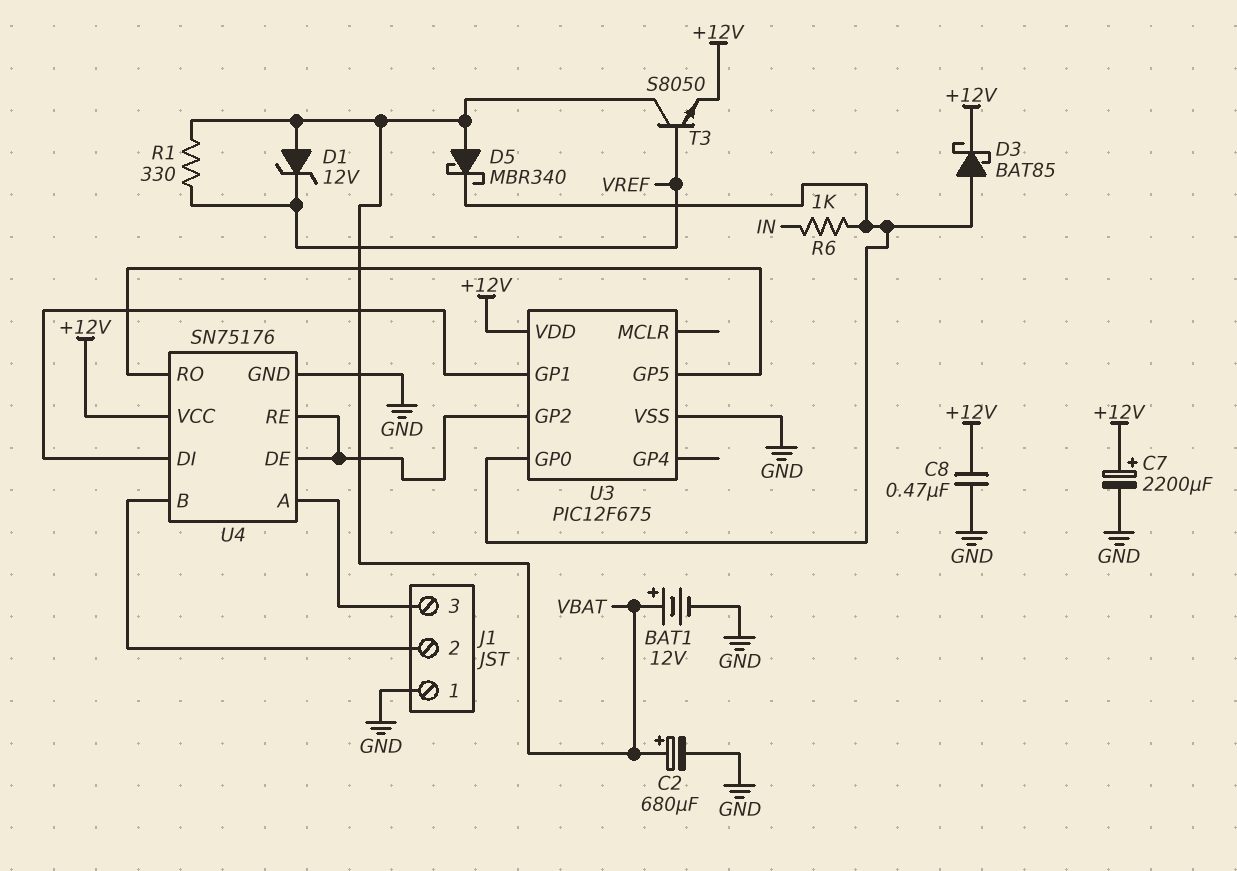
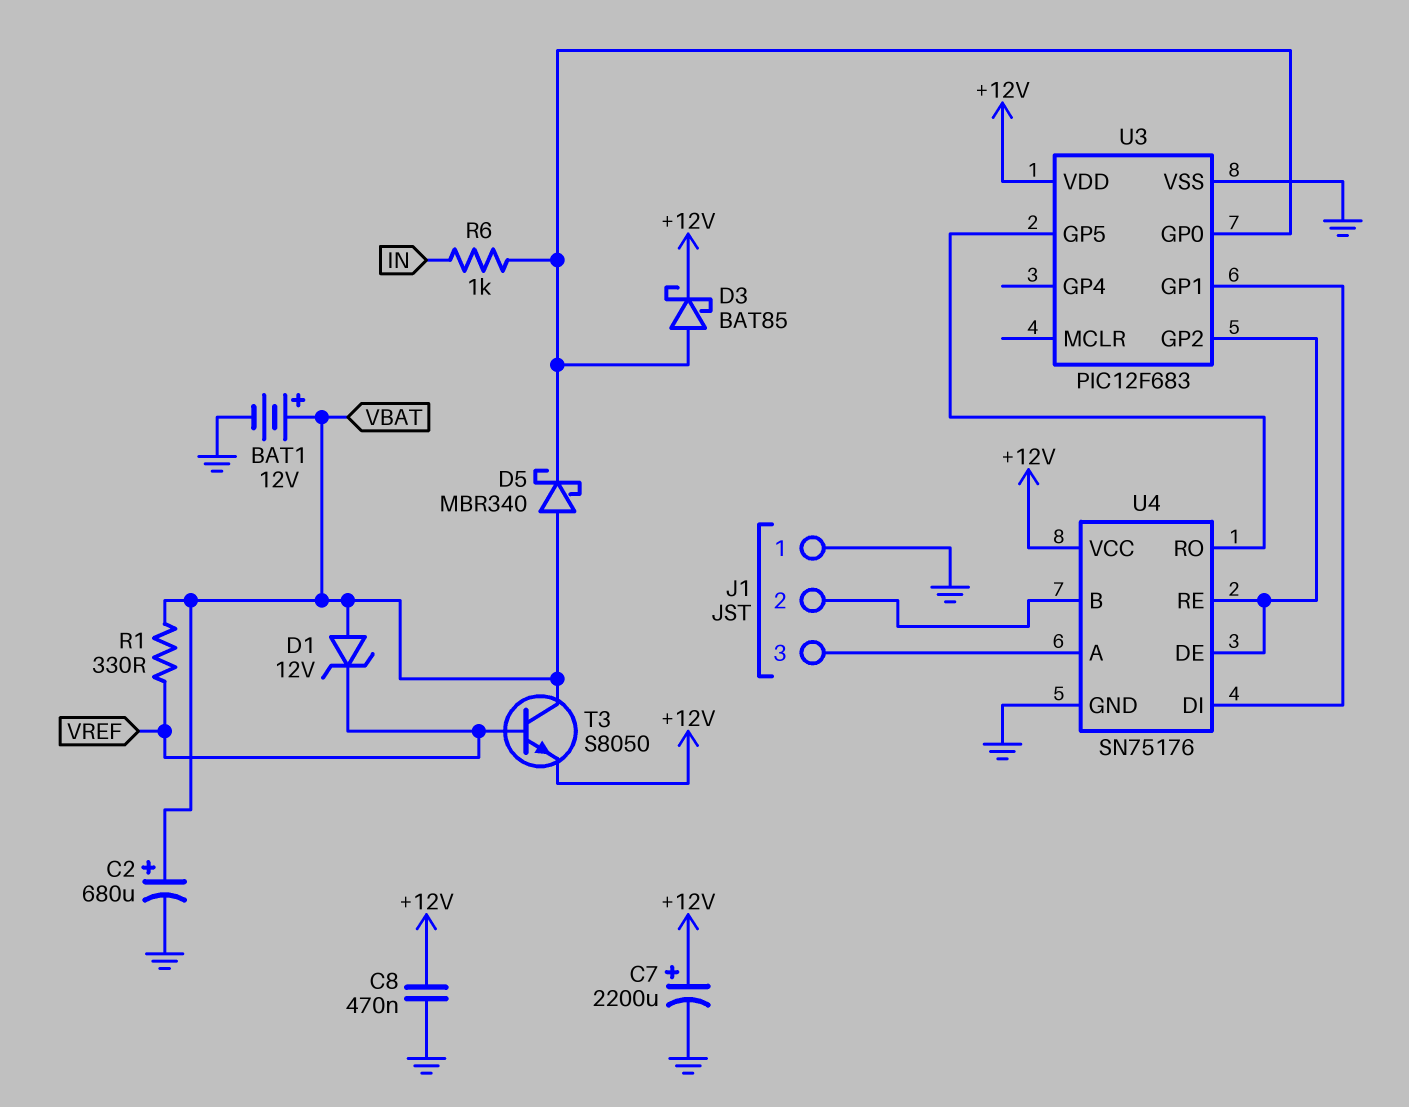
U3: PIC12F675 -> PIC12F683

